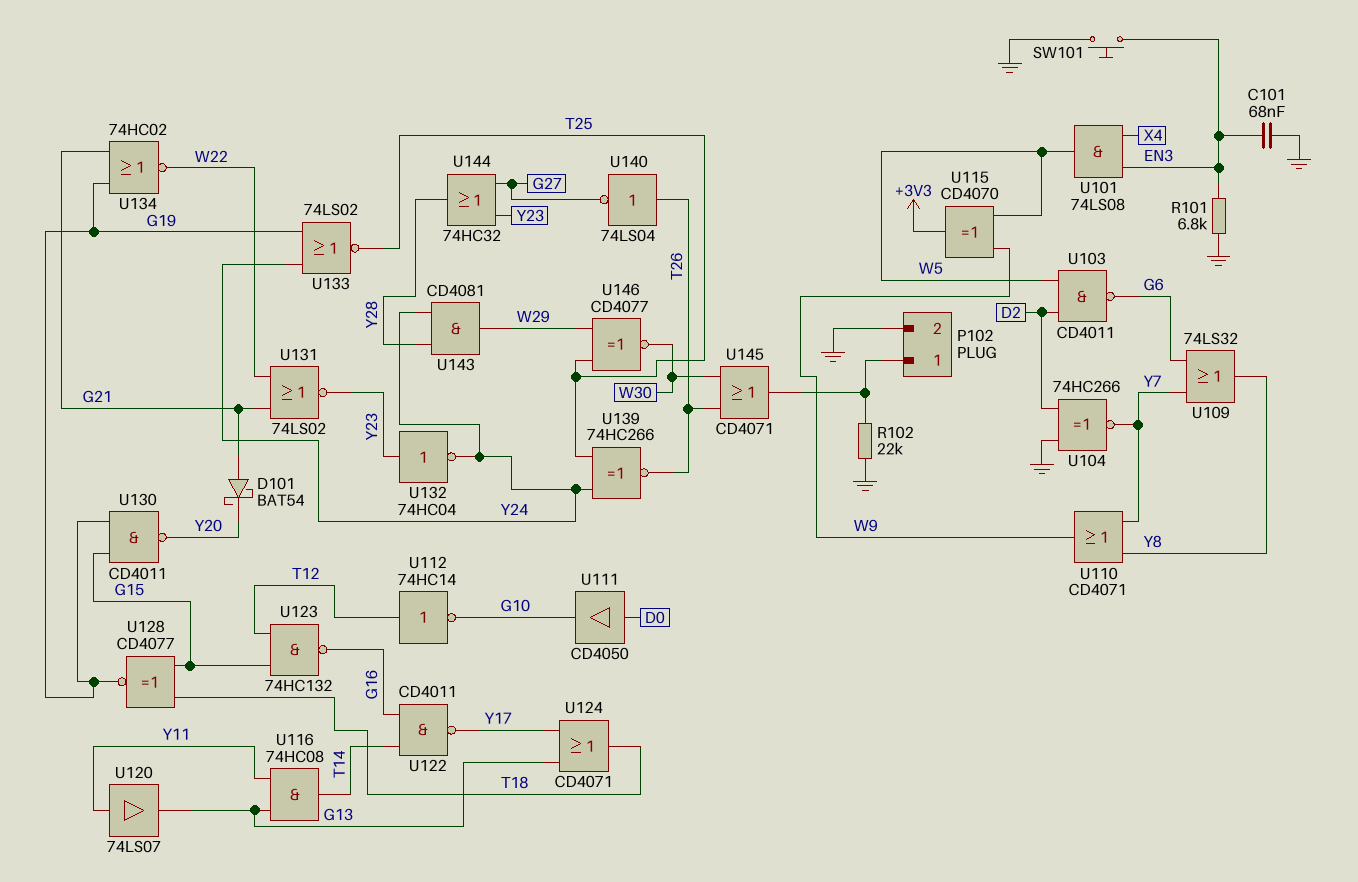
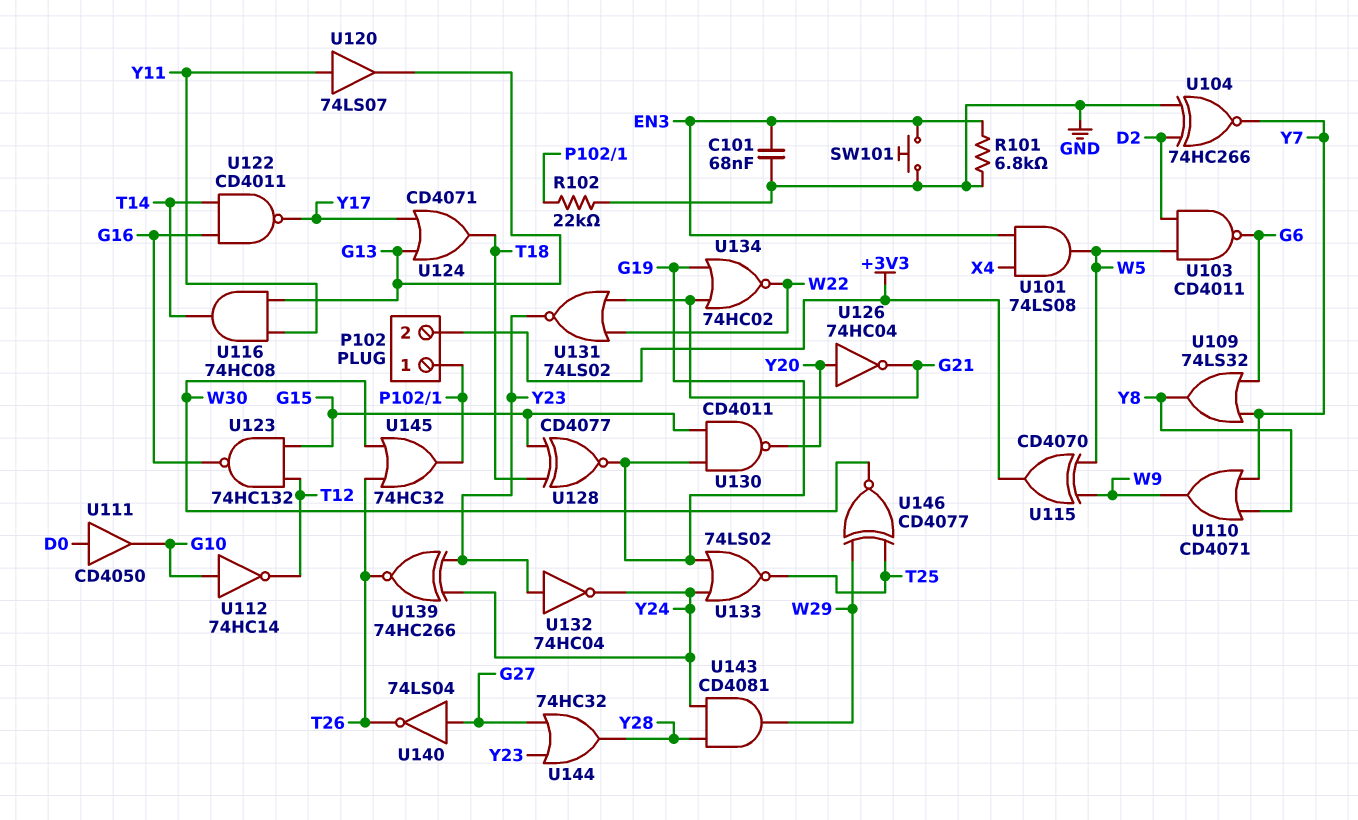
D101: schottky BAT54 (A G21, K Y20) -> none
P102 pin 2: GND -> +3V3
U112: NOT 74HC14 (in T12, out G10) -> NOT 74HC14 (in G10, out T12)
U126: none -> NOT 74HC04 (in Y20, out G21)
U139: XNOR 74HC266 (in T25, in Y24, out T26) -> XNOR 74HC266 (in Y23, in Y24, out T26)
U140: NOT 74LS04 (in T26, out G27) -> NOT 74LS04 (in G27, out T26)
U145: OR CD4071 (in T26, in W30, out P102/1) -> OR 74HC32 (in T26, in W30, out P102/1)

